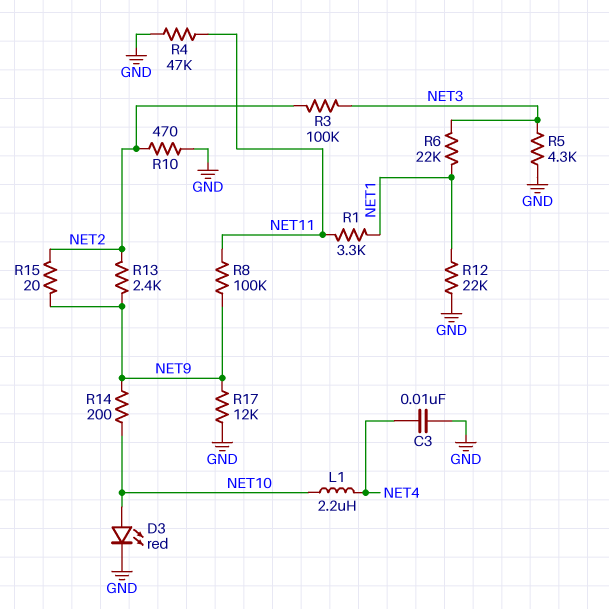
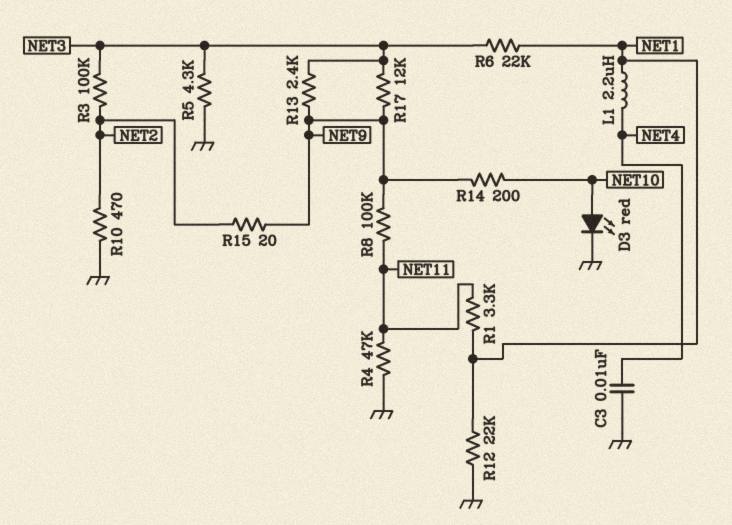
L1: 2.2uH (NET4, NET10) -> 2.2uH (NET1, NET4)
R13: 2.4k (NET2, NET9) -> 2.4k (NET3, NET9)
R17: 12k (GND, NET9) -> 12k (NET3, NET9)

